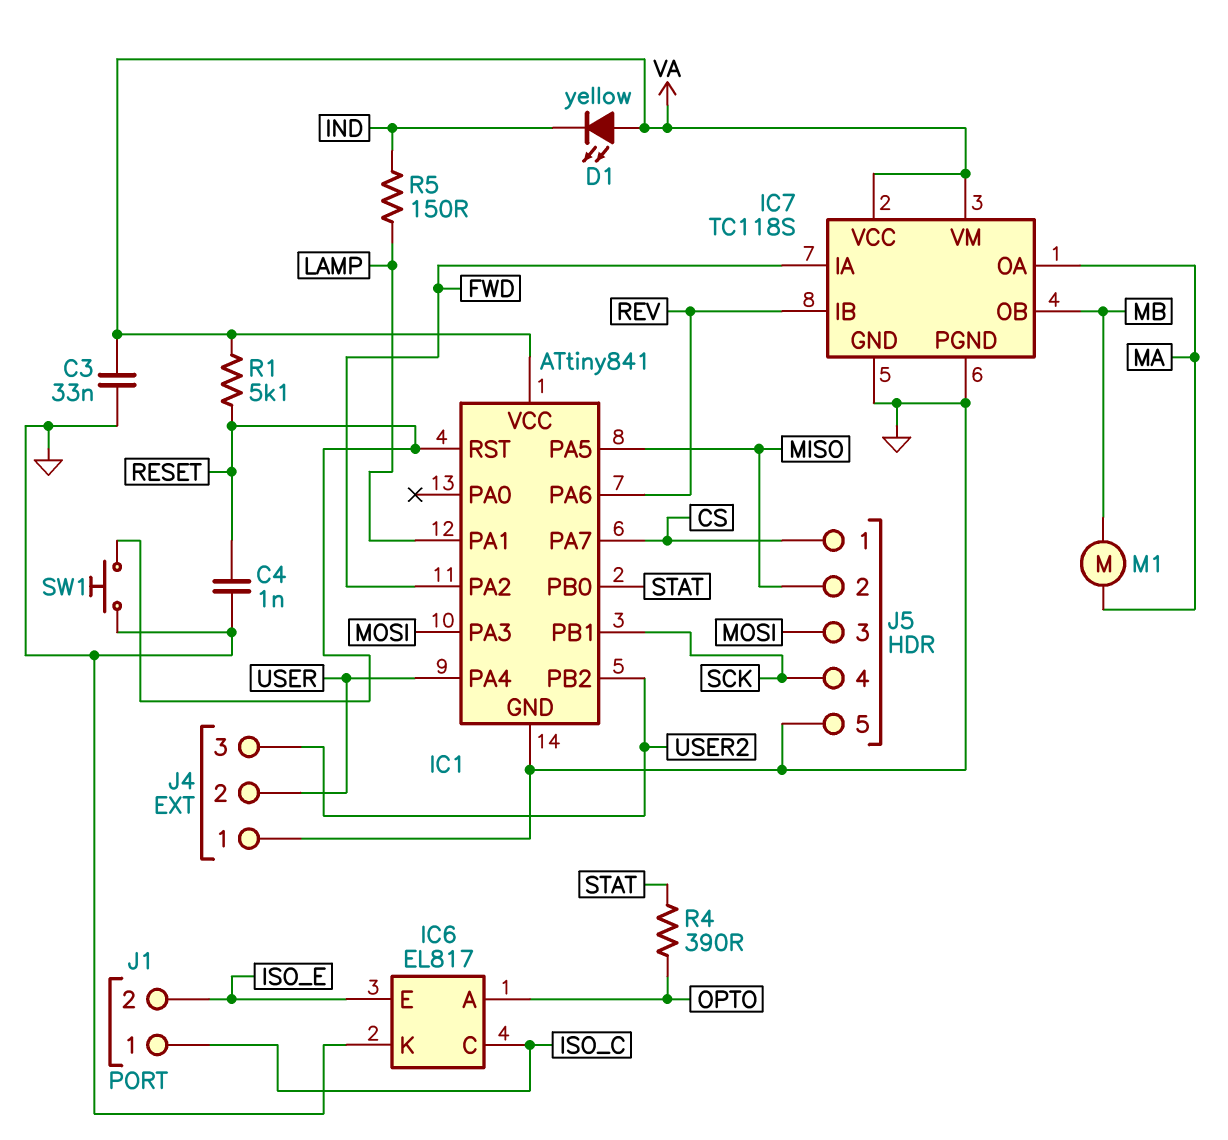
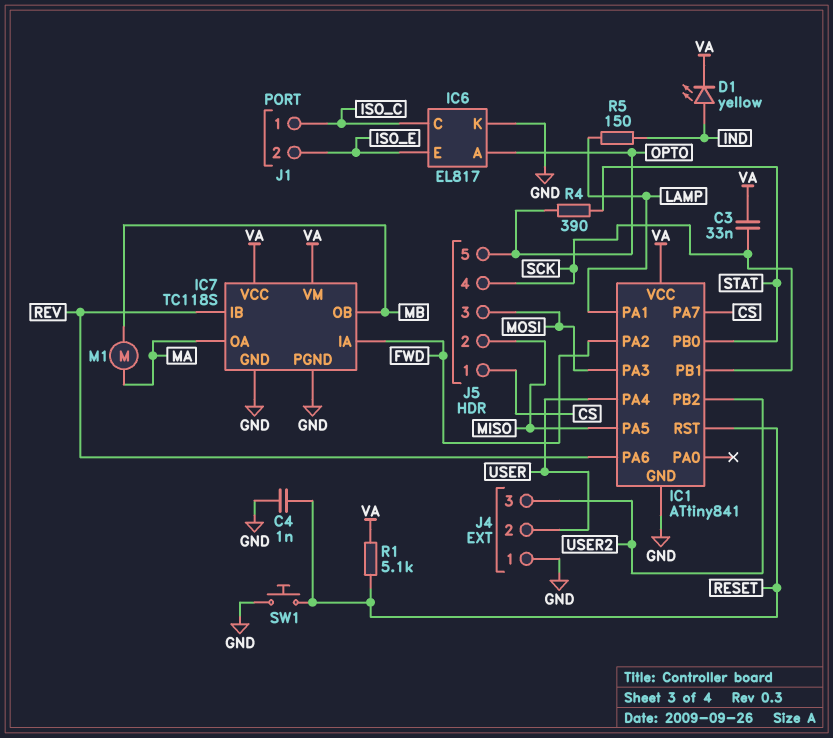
C3: 33nF (GND, VA) -> 33nF (SCK, VA)
D1: LED yellow (A VA, K IND) -> LED yellow (A IND, K VA)
J5 pin 5: GND -> OPTO

